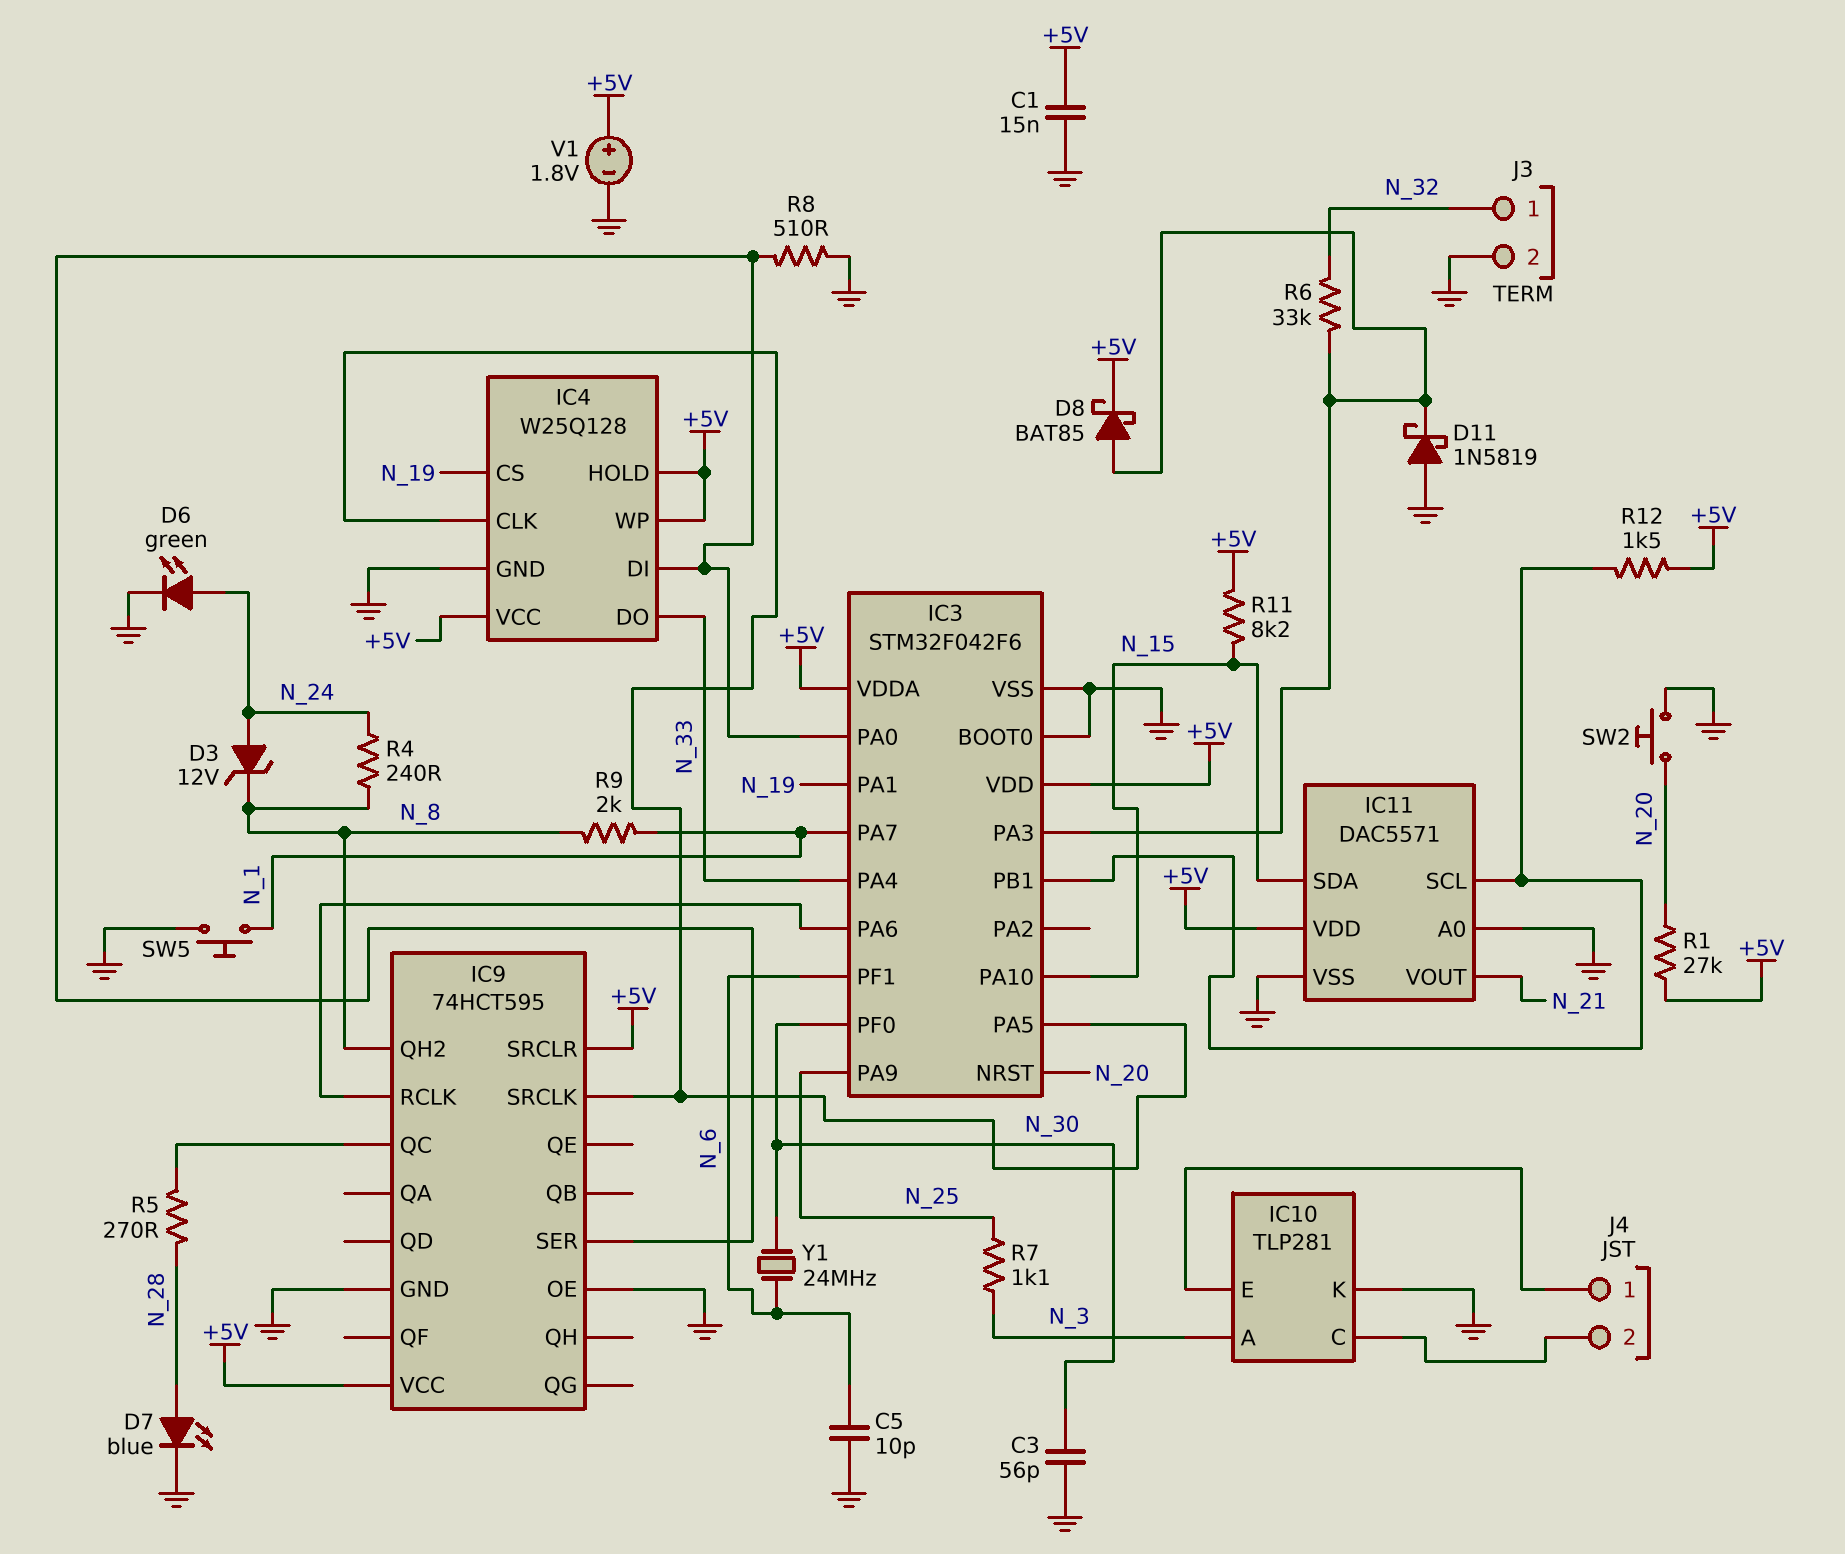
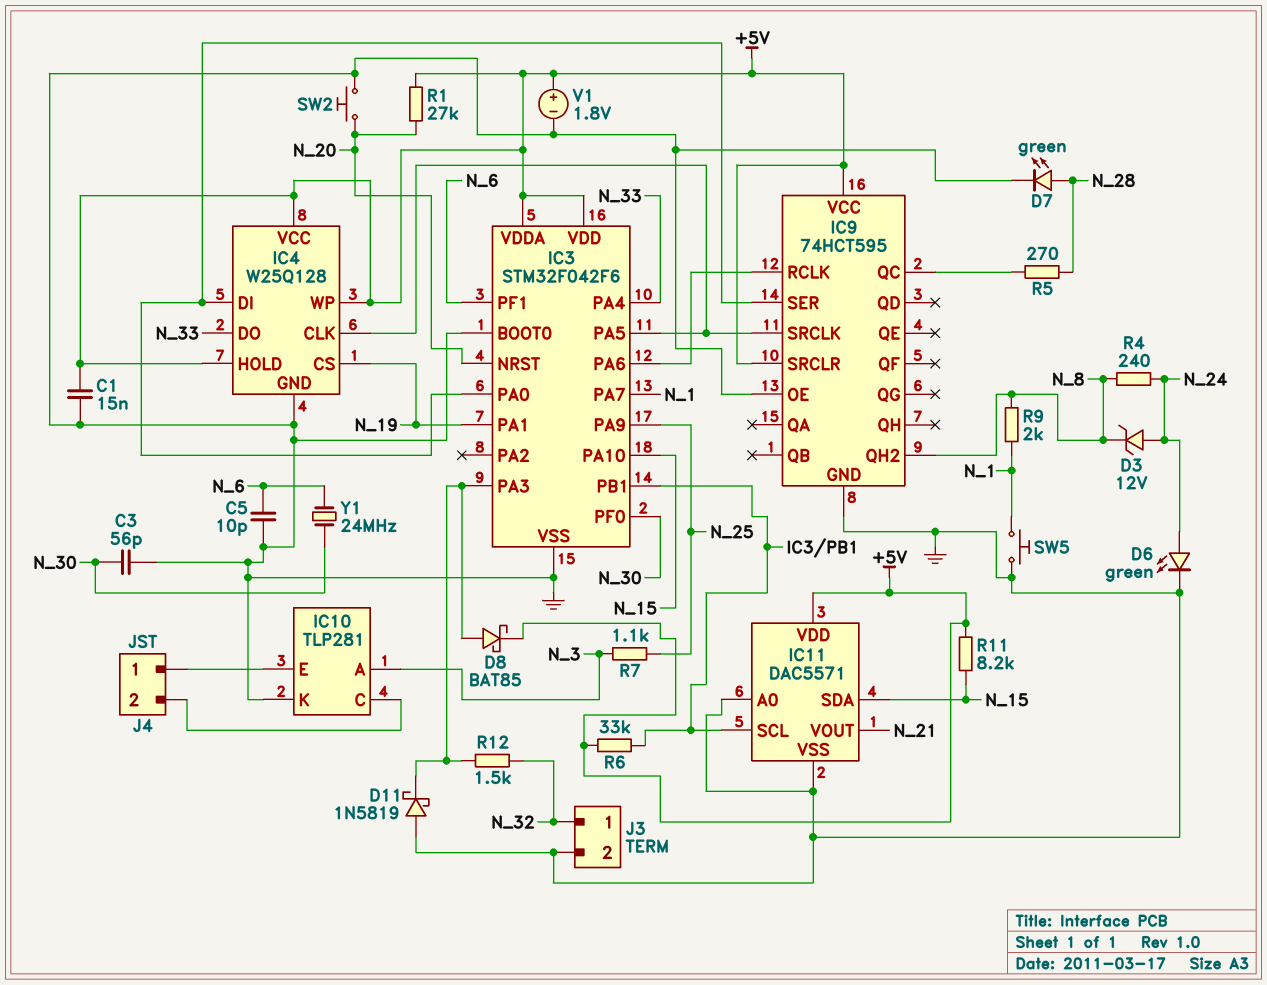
D7: LED blue (A N_28, K GND) -> LED green (A N_28, K GND)
R6: 33k (IC3/PA3, N_32) -> 33k (+5V, IC3/PB1)
R8: 510 (GND, IC3/PA0) -> none
R12: 1.5k (+5V, IC3/PB1) -> 1.5k (IC3/PA3, N_32)

